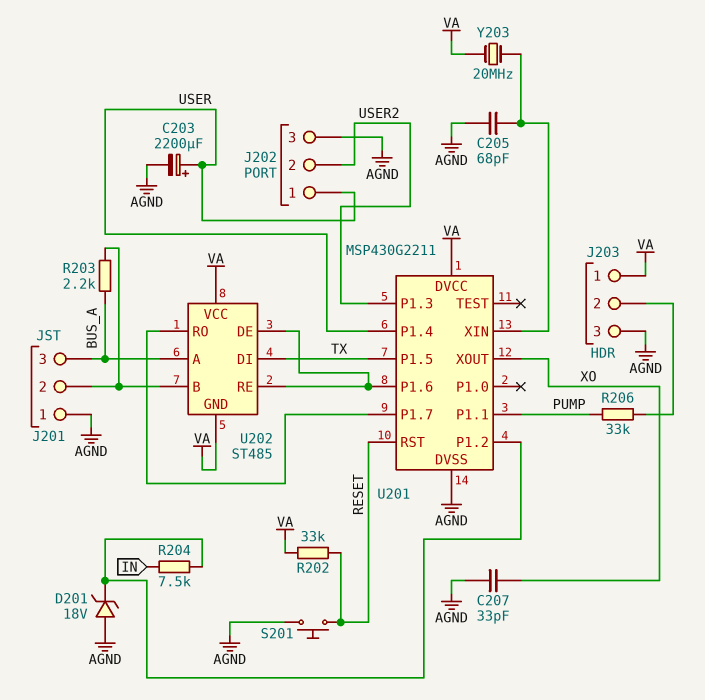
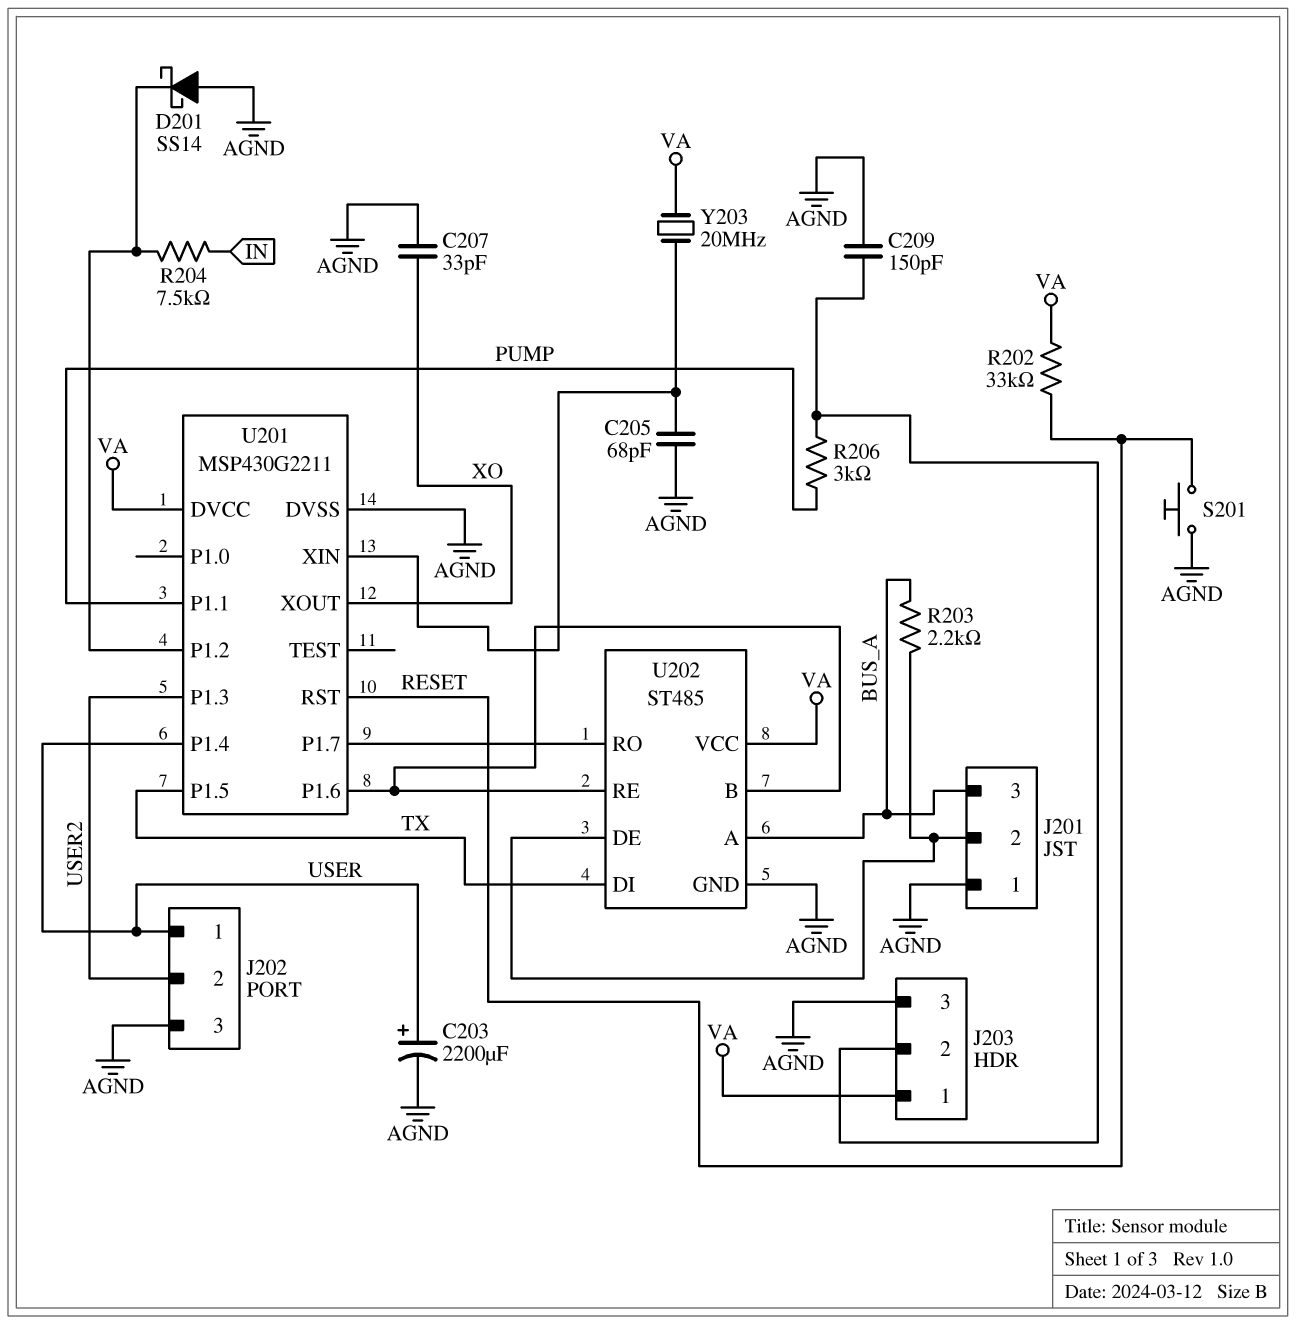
C209: none -> 150pF (AGND, J203/2)
D201: zener 18V (A AGND, K U201/P1.2) -> schottky SS14 (A AGND, K U201/P1.2)
R206: 33k (J203/2, PUMP) -> 3k (J203/2, PUMP)
U202 pin B: J201/2 -> U201/P1.6
U202 pin DE: U201/P1.6 -> J201/2
U202 pin GND: VA -> AGND

